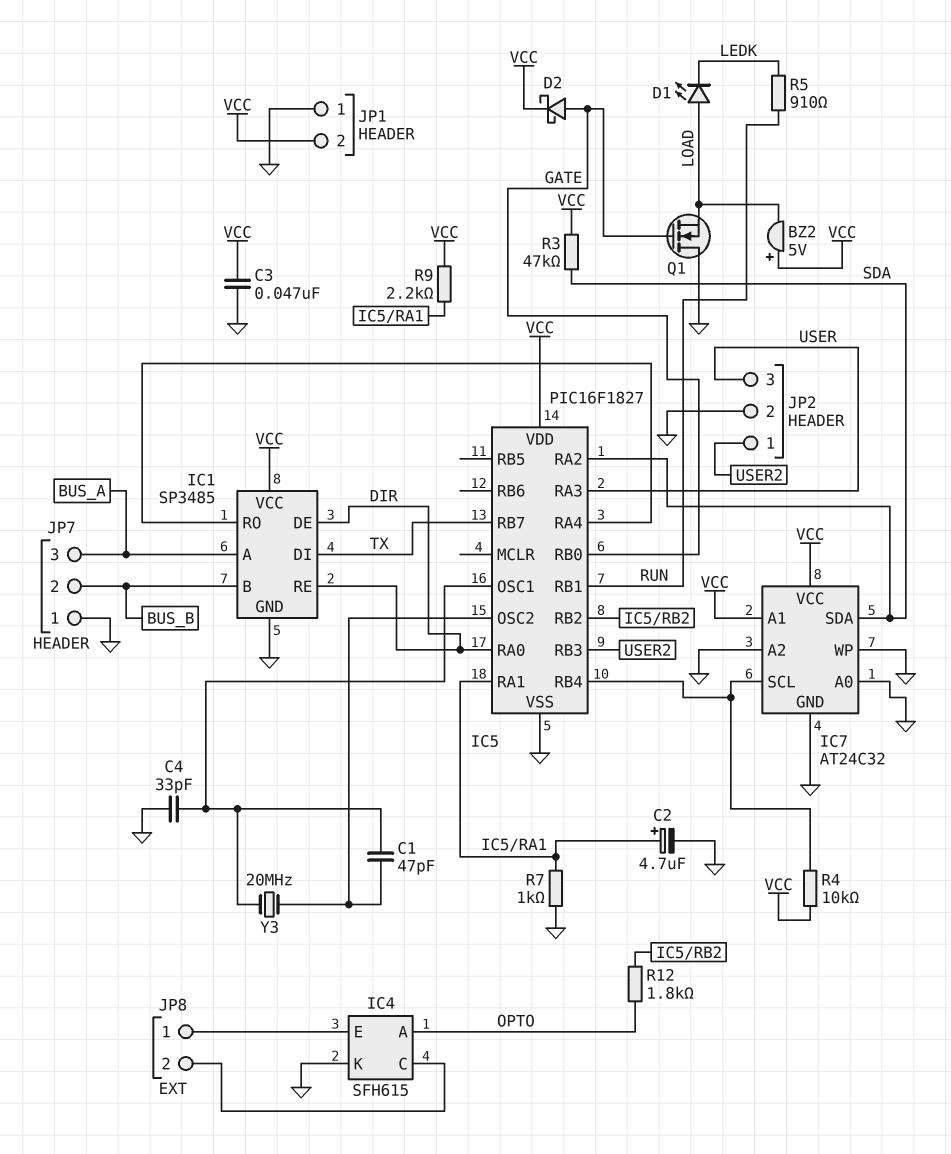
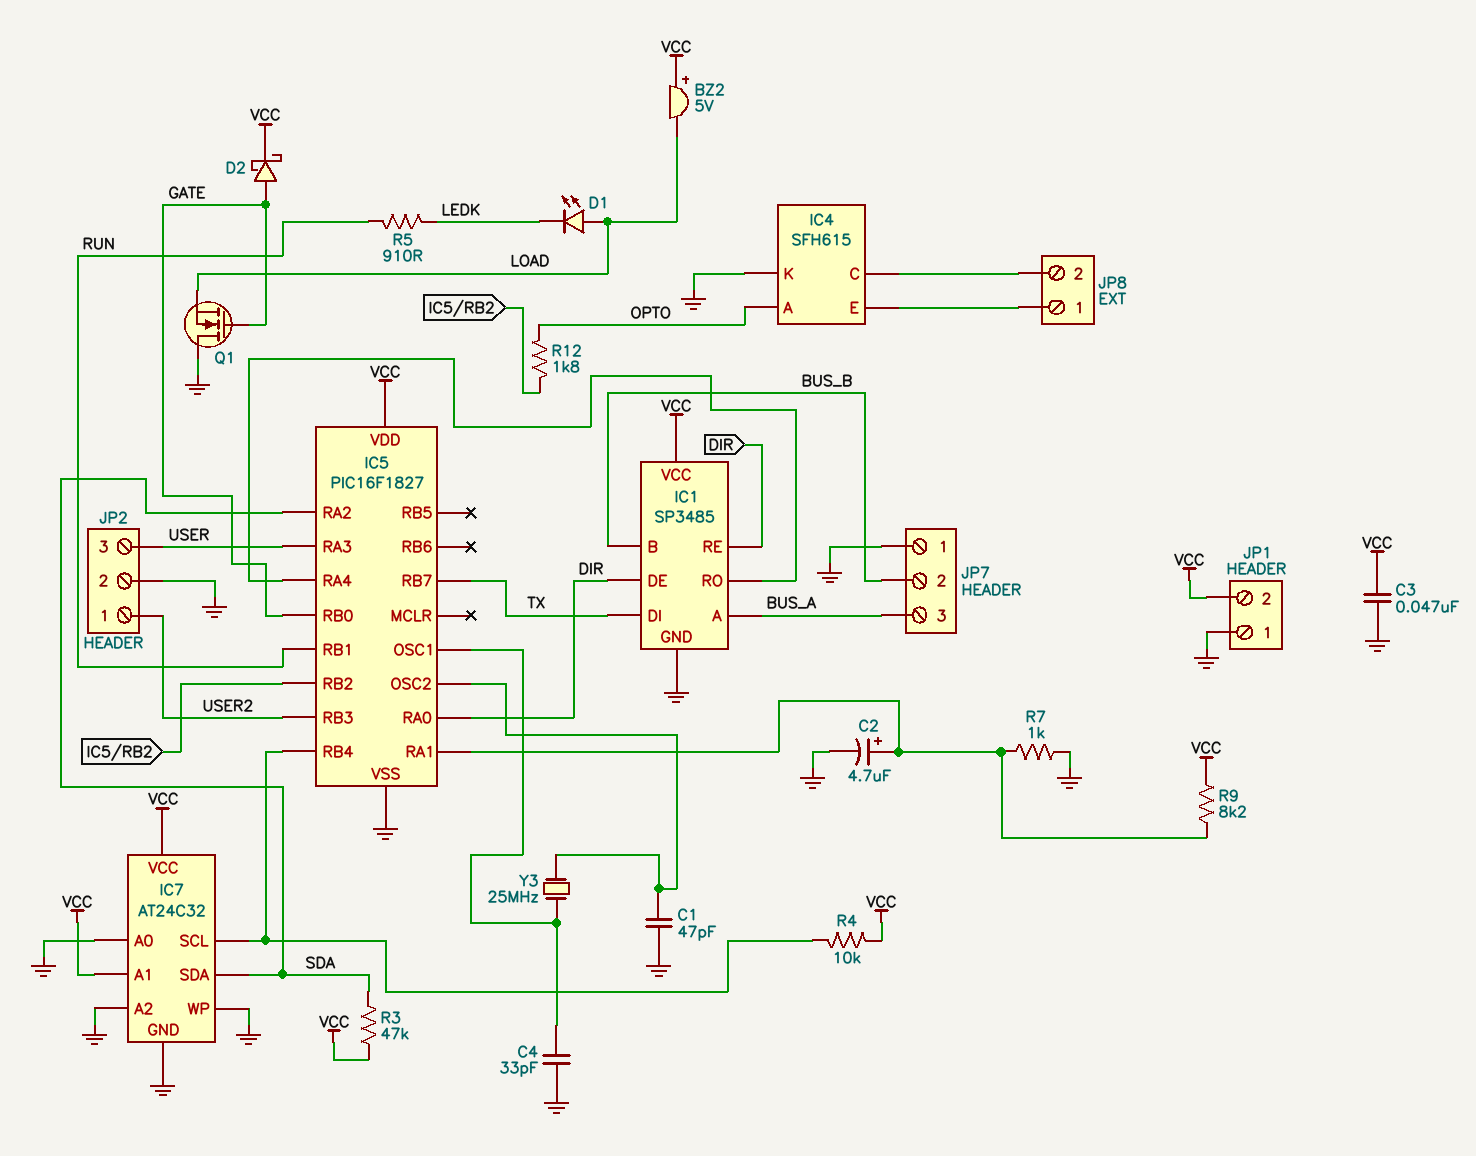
C1: 47pF (IC5/OSC1, IC5/OSC2) -> 47pF (GND, IC5/OSC2)
R9: 2.2k (IC5/RA1, VCC) -> 8.2k (IC5/RA1, VCC)
Y3: 20MHz (IC5/OSC1, IC5/OSC2) -> 25MHz (IC5/OSC1, IC5/OSC2)

